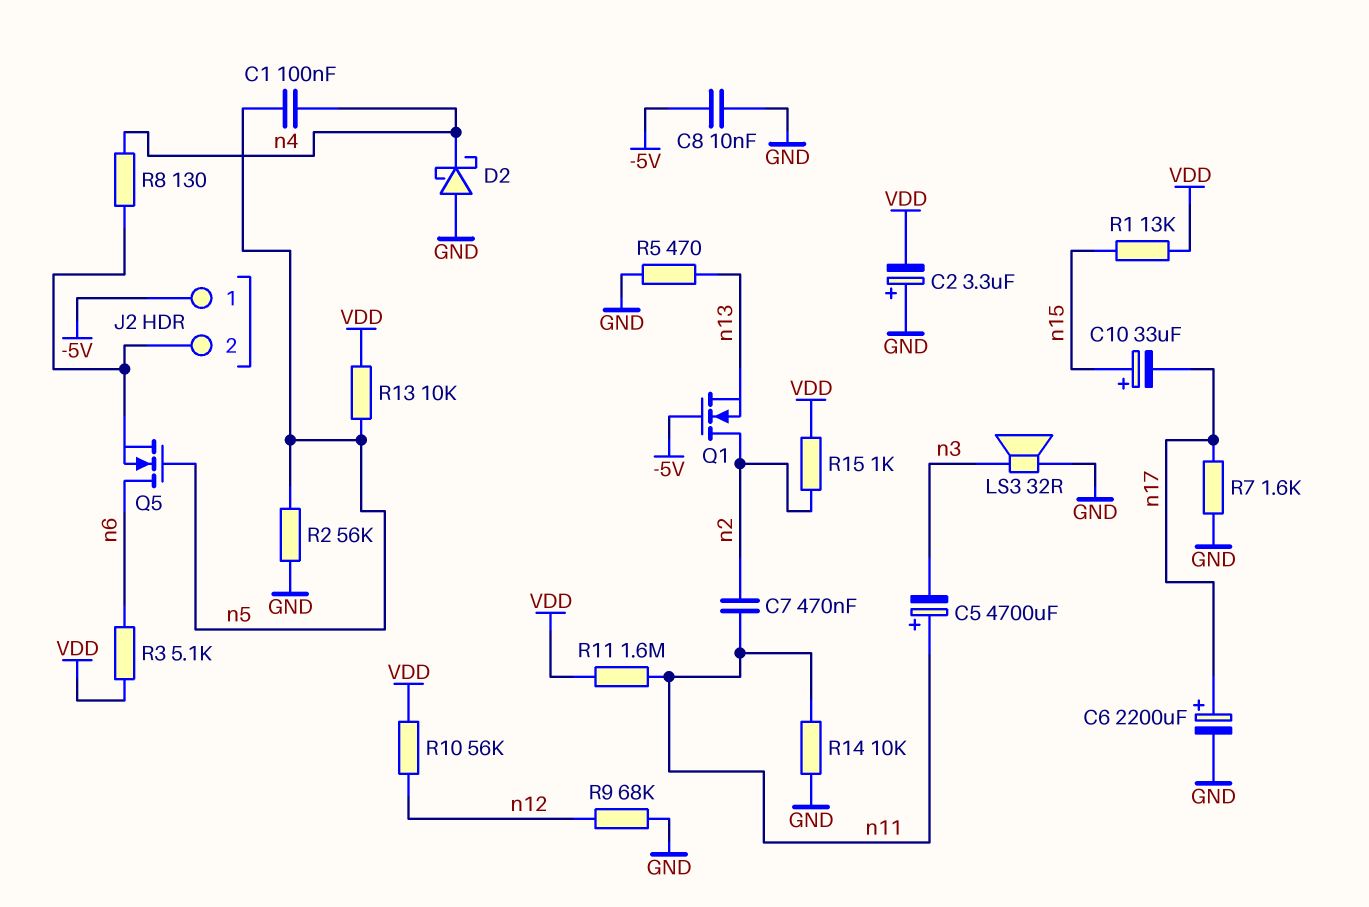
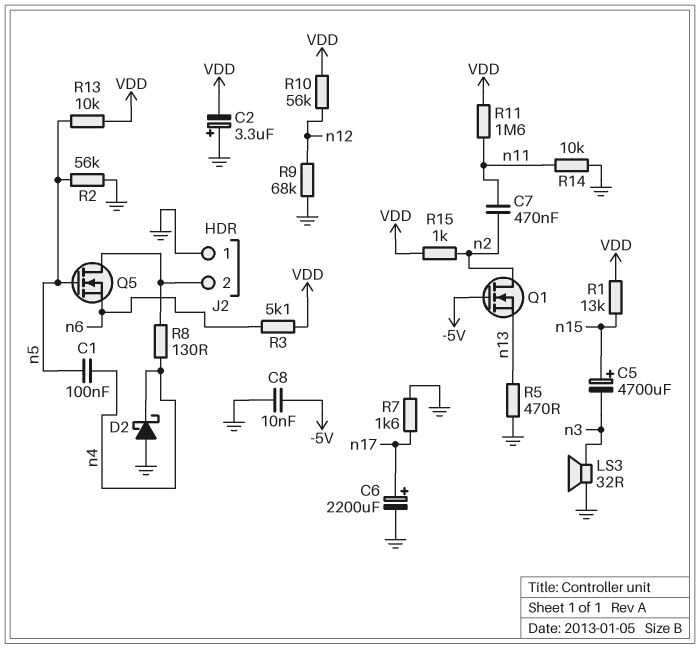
C5: 4700uF (plus n11, minus n3) -> 4700uF (plus n15, minus n3)
C10: 33uF (plus n15, minus n17) -> none
J2 pin 1: -5V -> GND
Q5: NMOS (G n5, D n6, S J2/2) -> NMOS (G n5, D J2/2, S n6)

